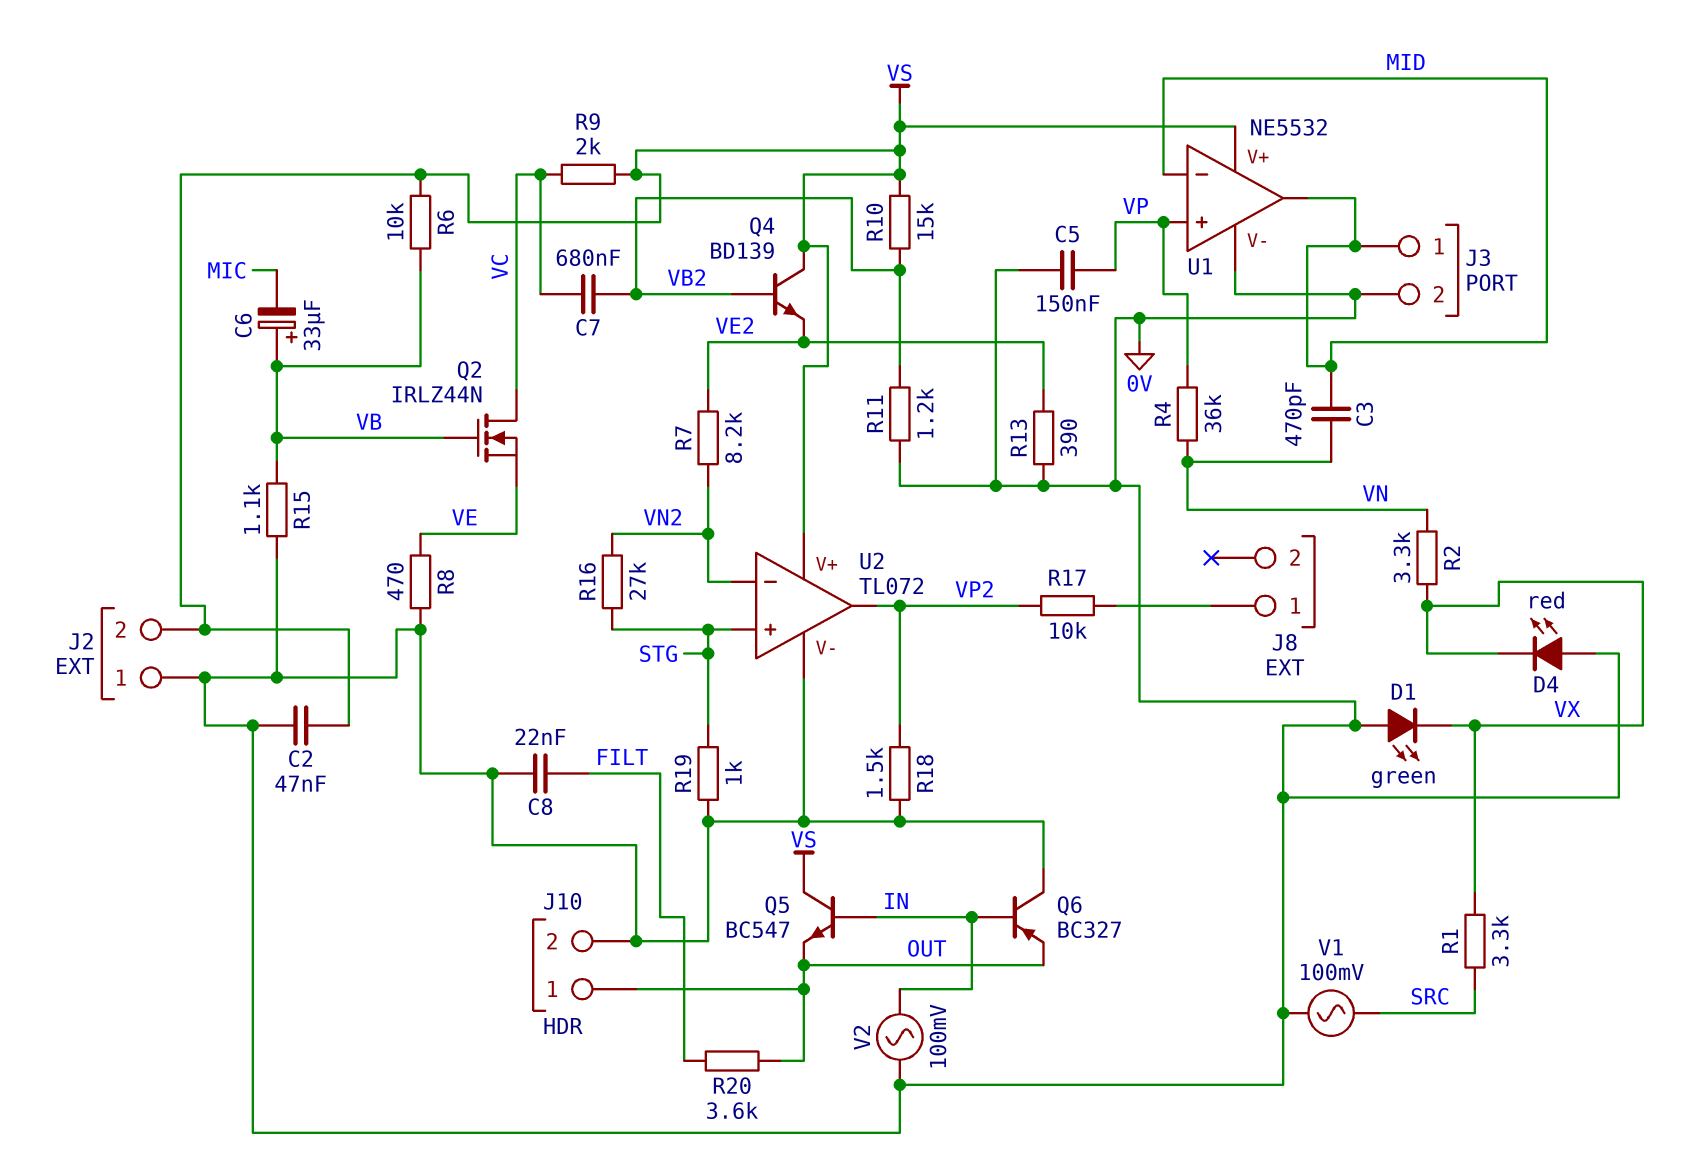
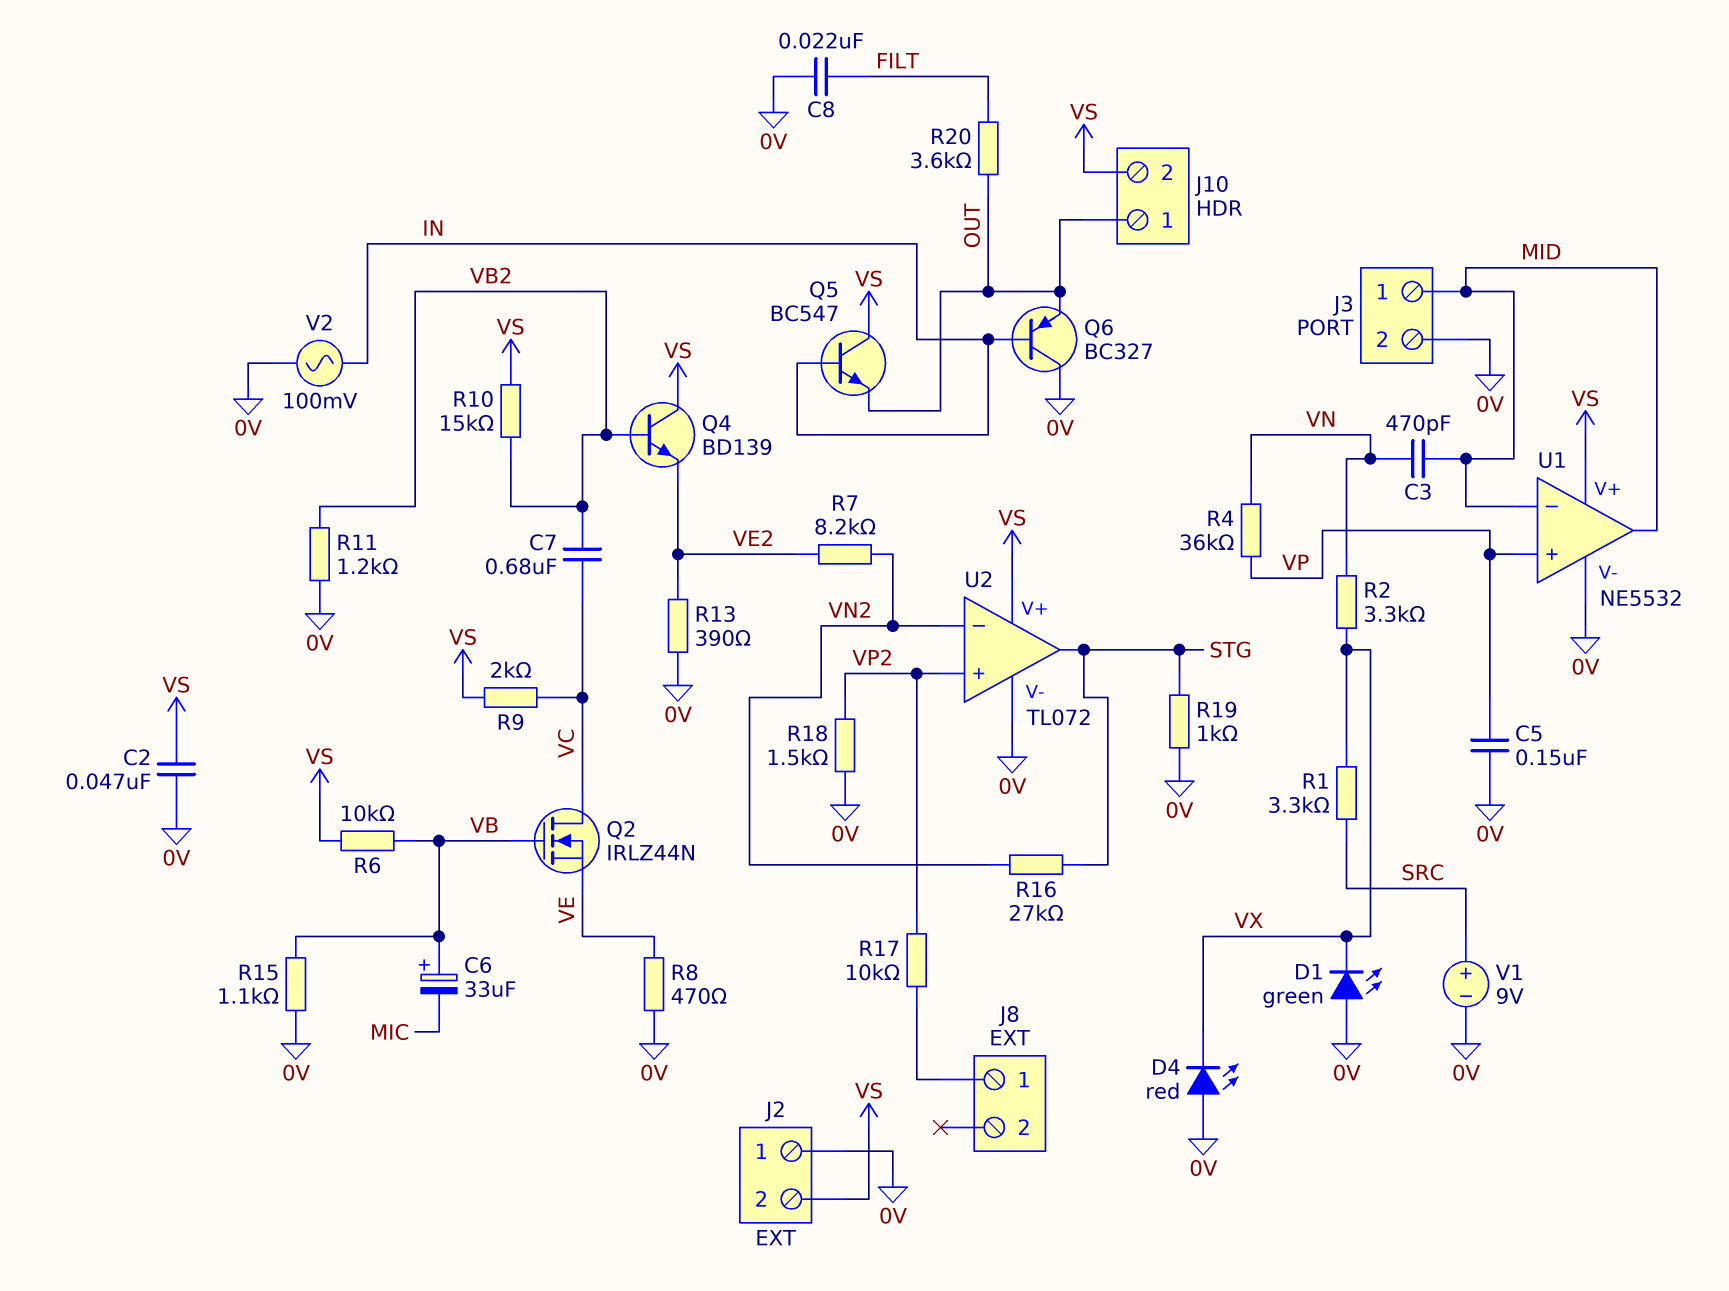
J10 pin 2: 0V -> VS
U2 pin in+: STG -> VP2
U2 pin out: VP2 -> STG
V1: AC 100mV (0V, SRC) -> 9V (plus SRC, minus 0V)

